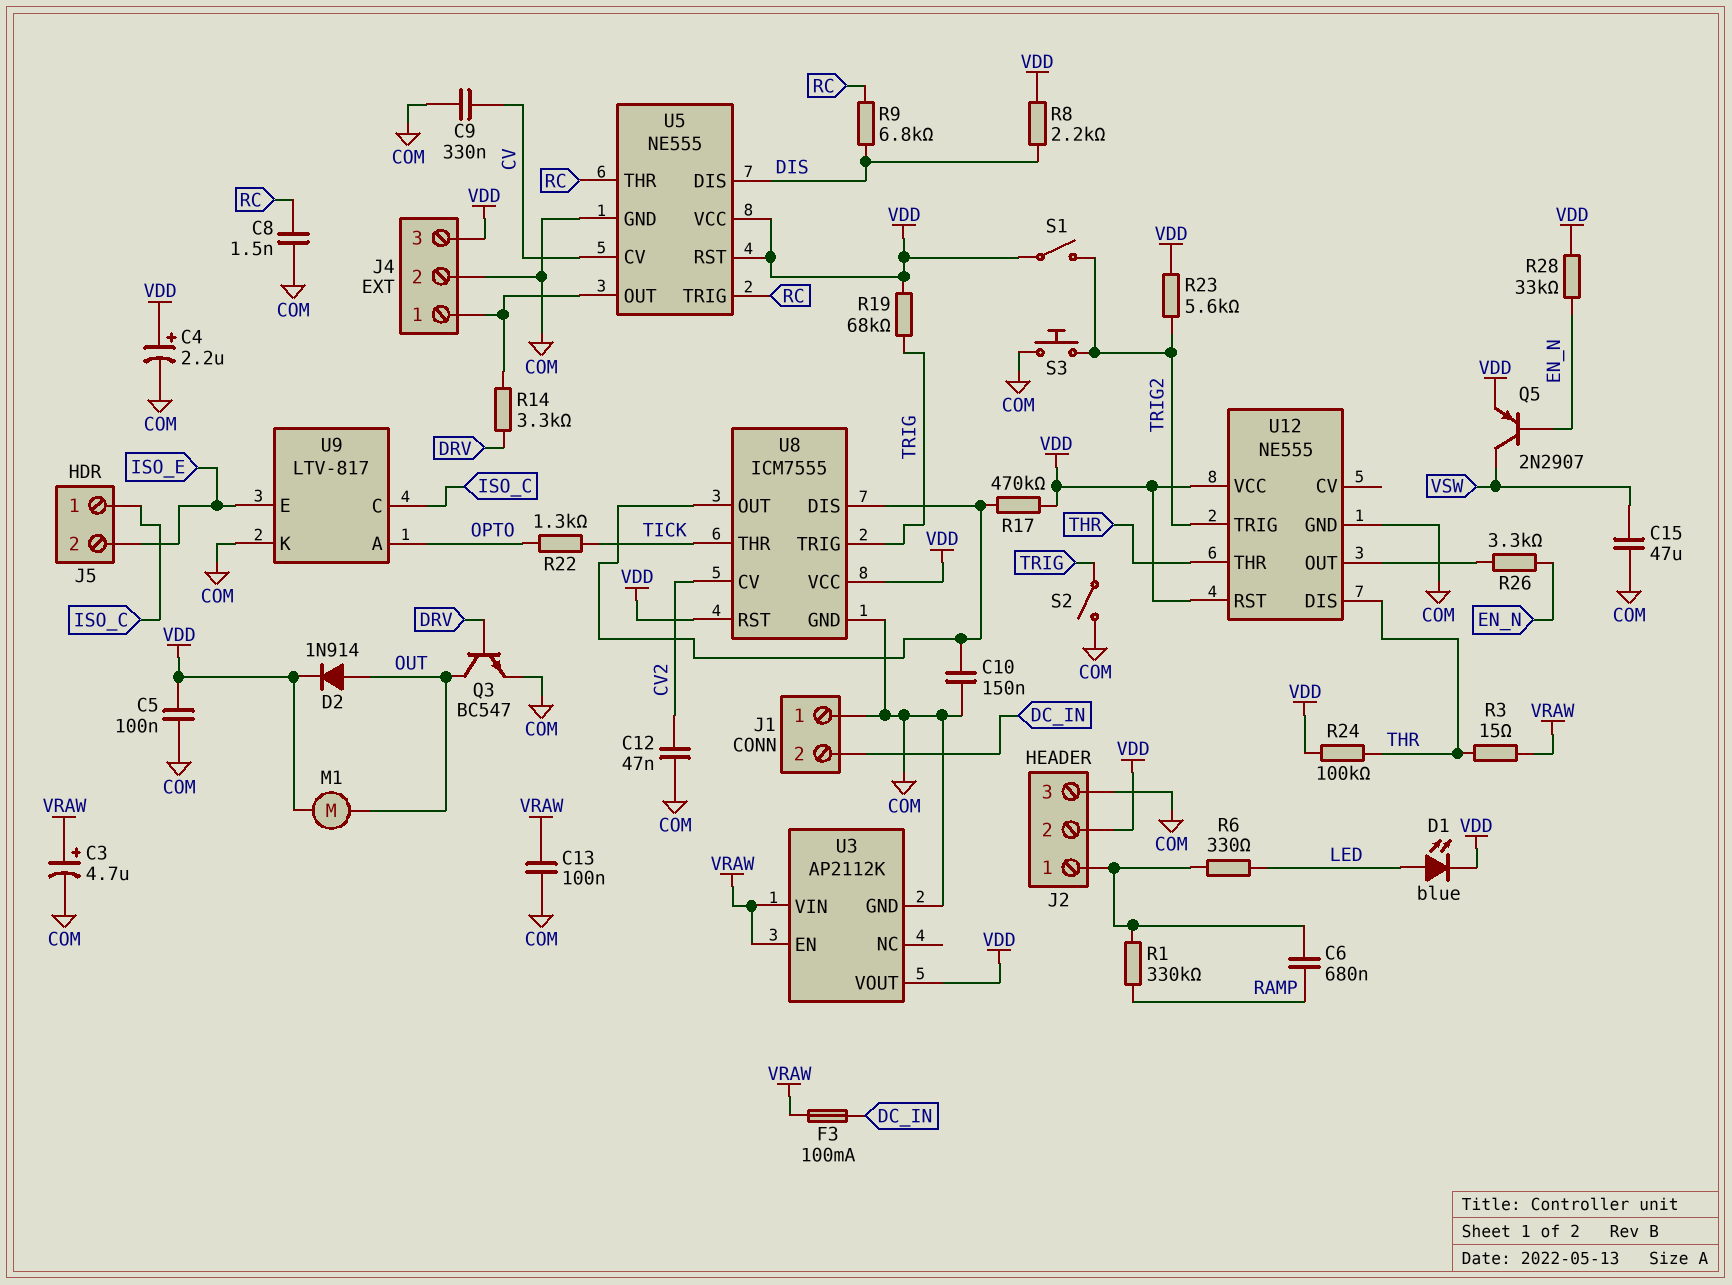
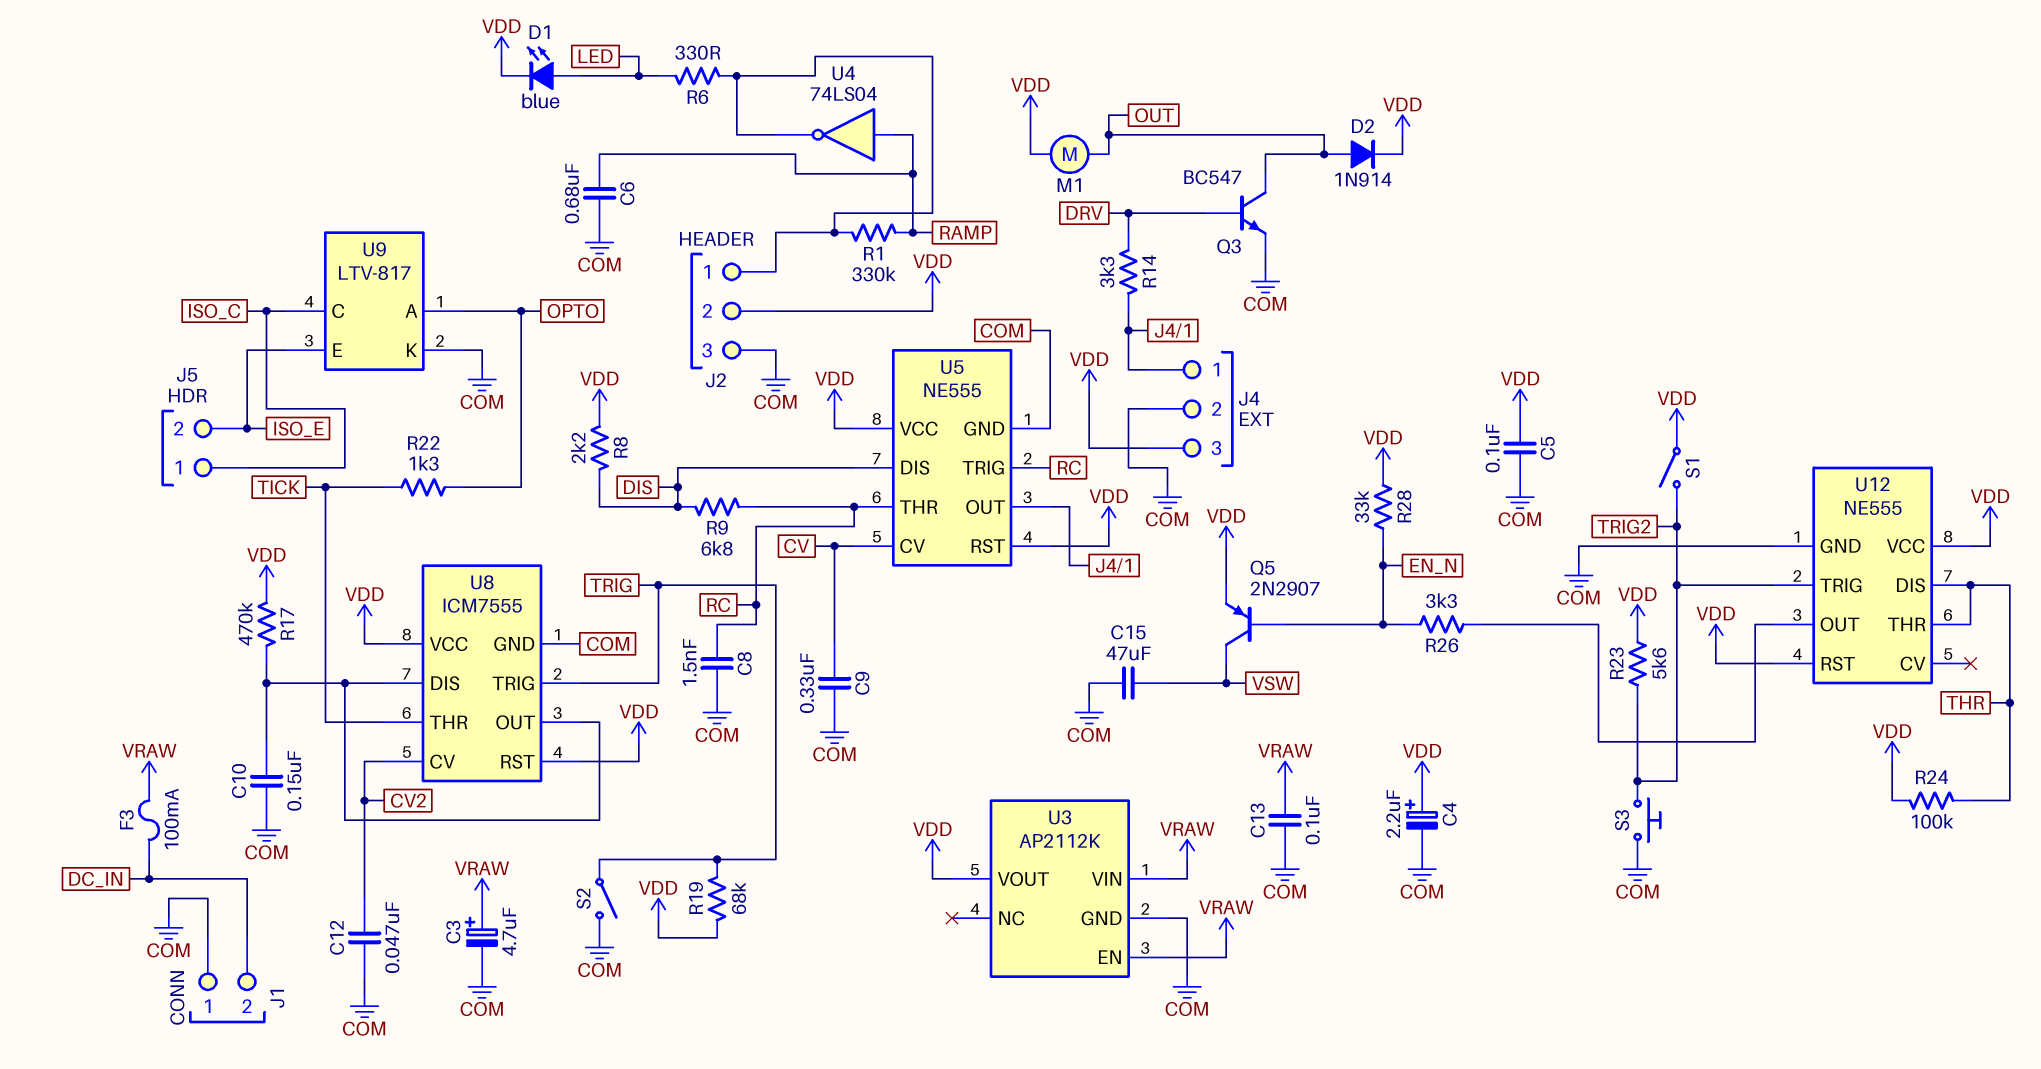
C6: 680nF (J2/1, RAMP) -> 680nF (COM, RAMP)
R3: 15 (THR, VRAW) -> none
U4: none -> NOT 74LS04 (in RAMP, out J2/1)

